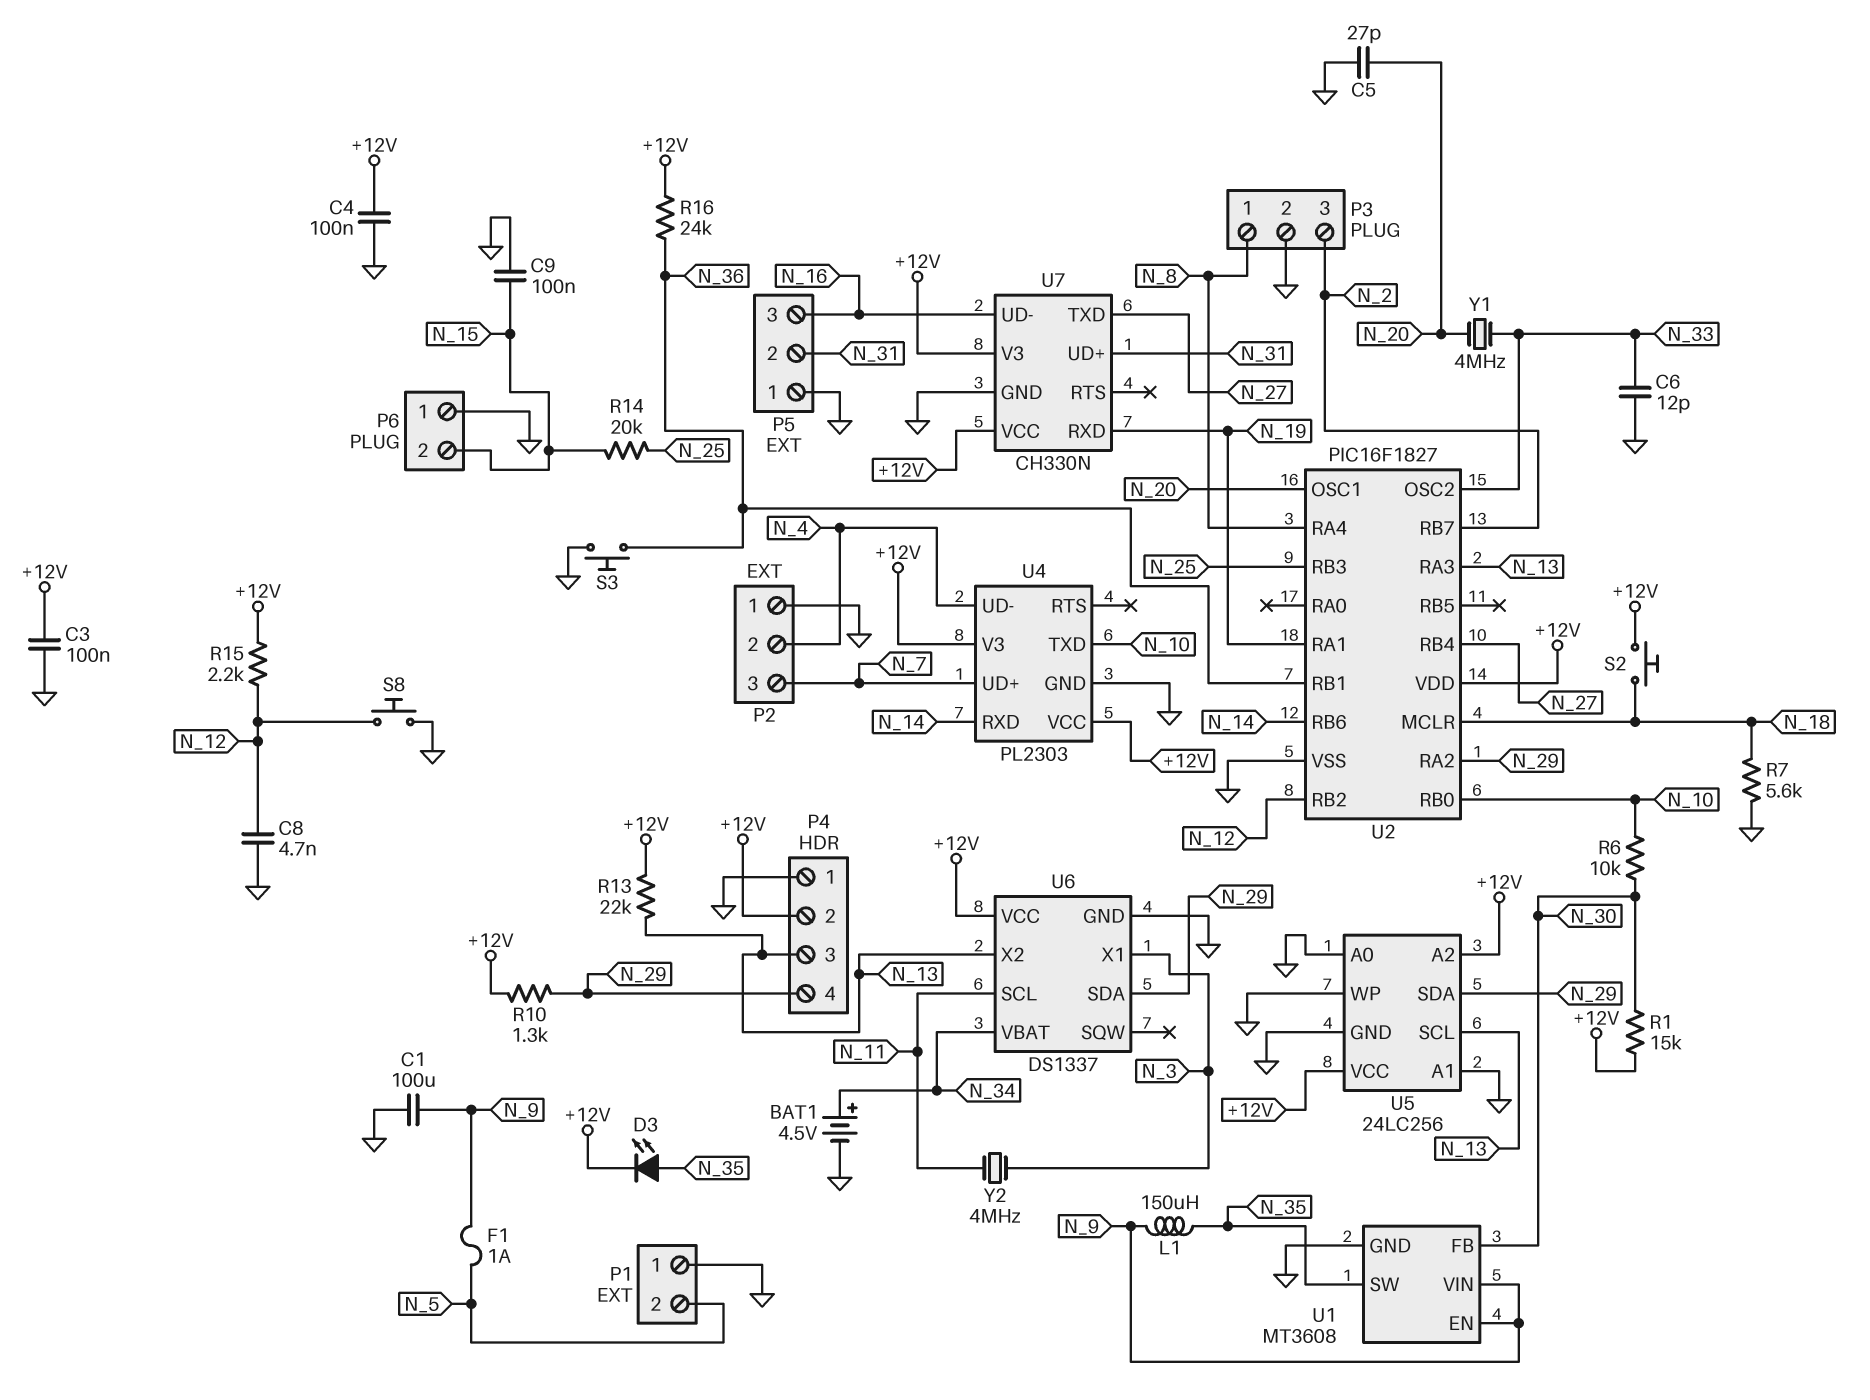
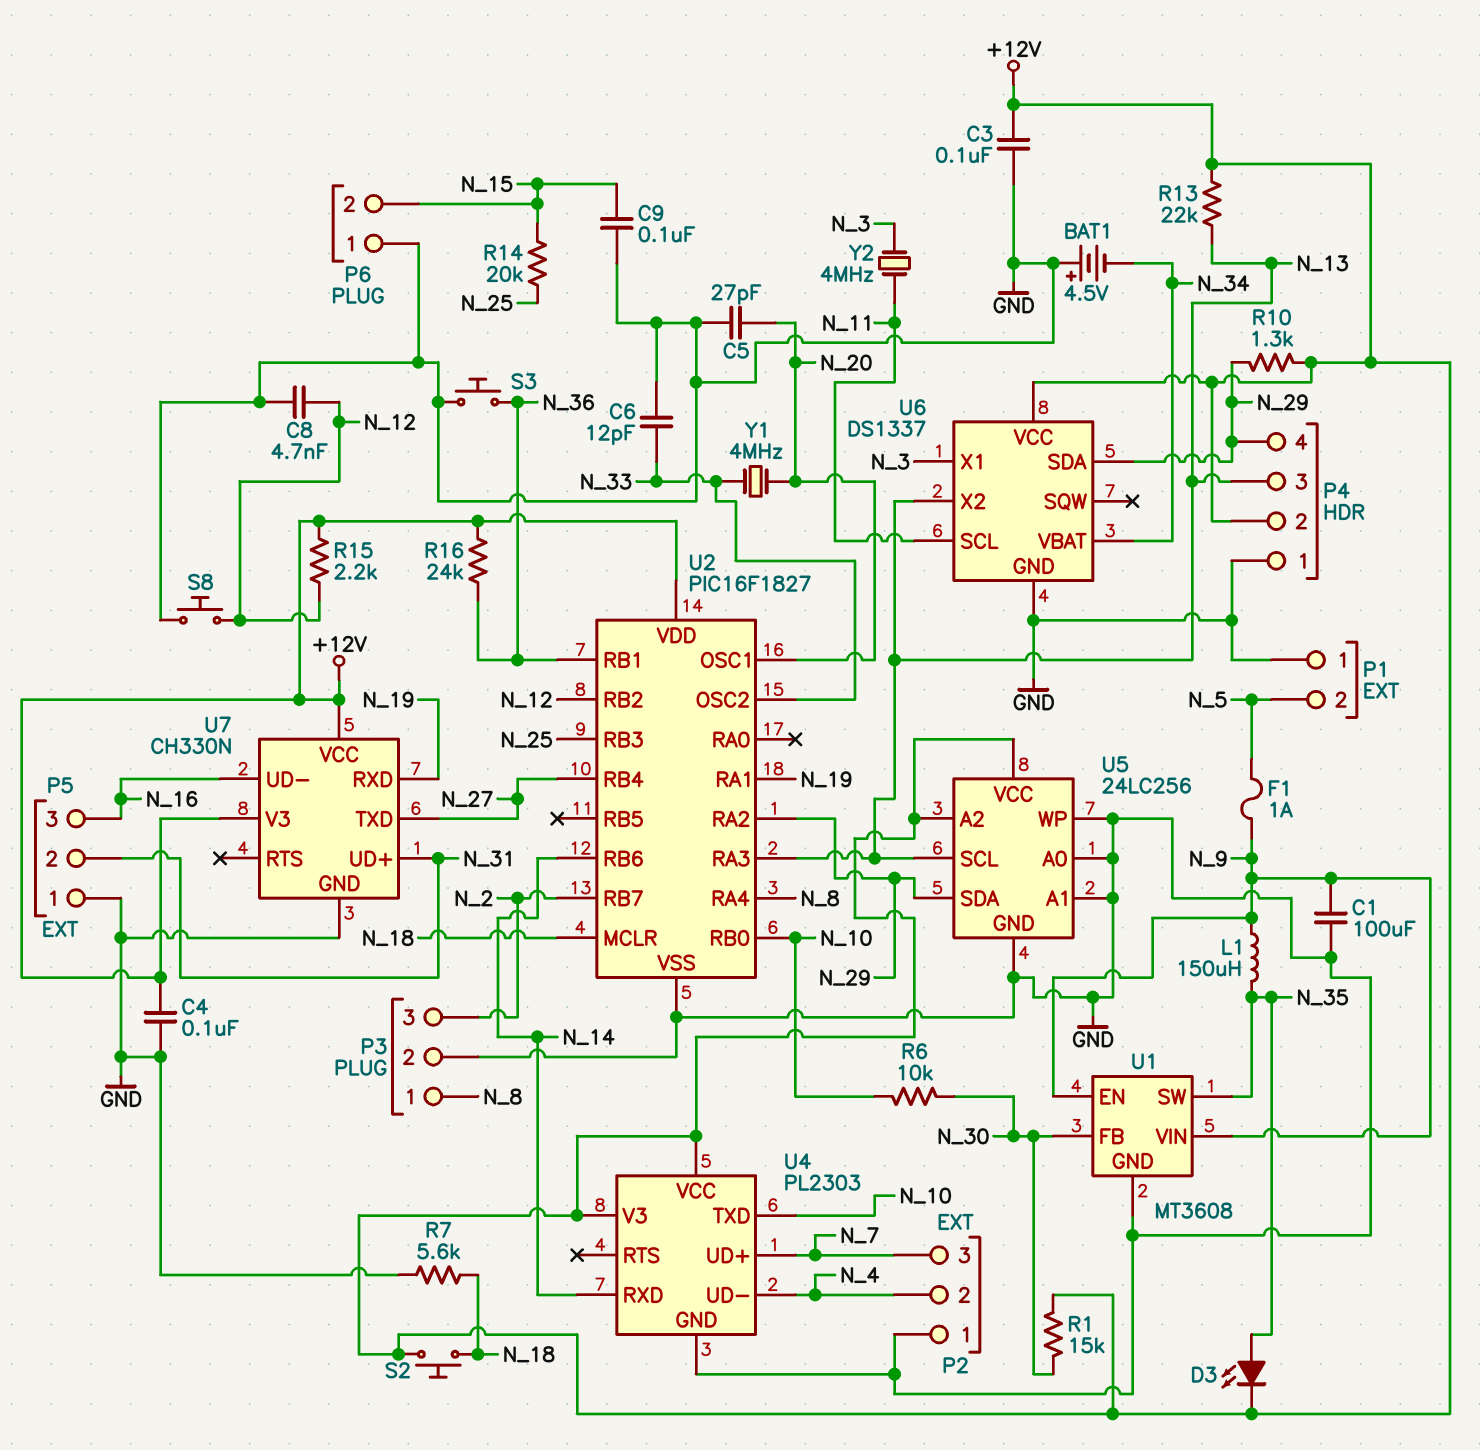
BAT1: 4.5V (plus N_34, minus GND) -> 4.5V (plus GND, minus N_34)

